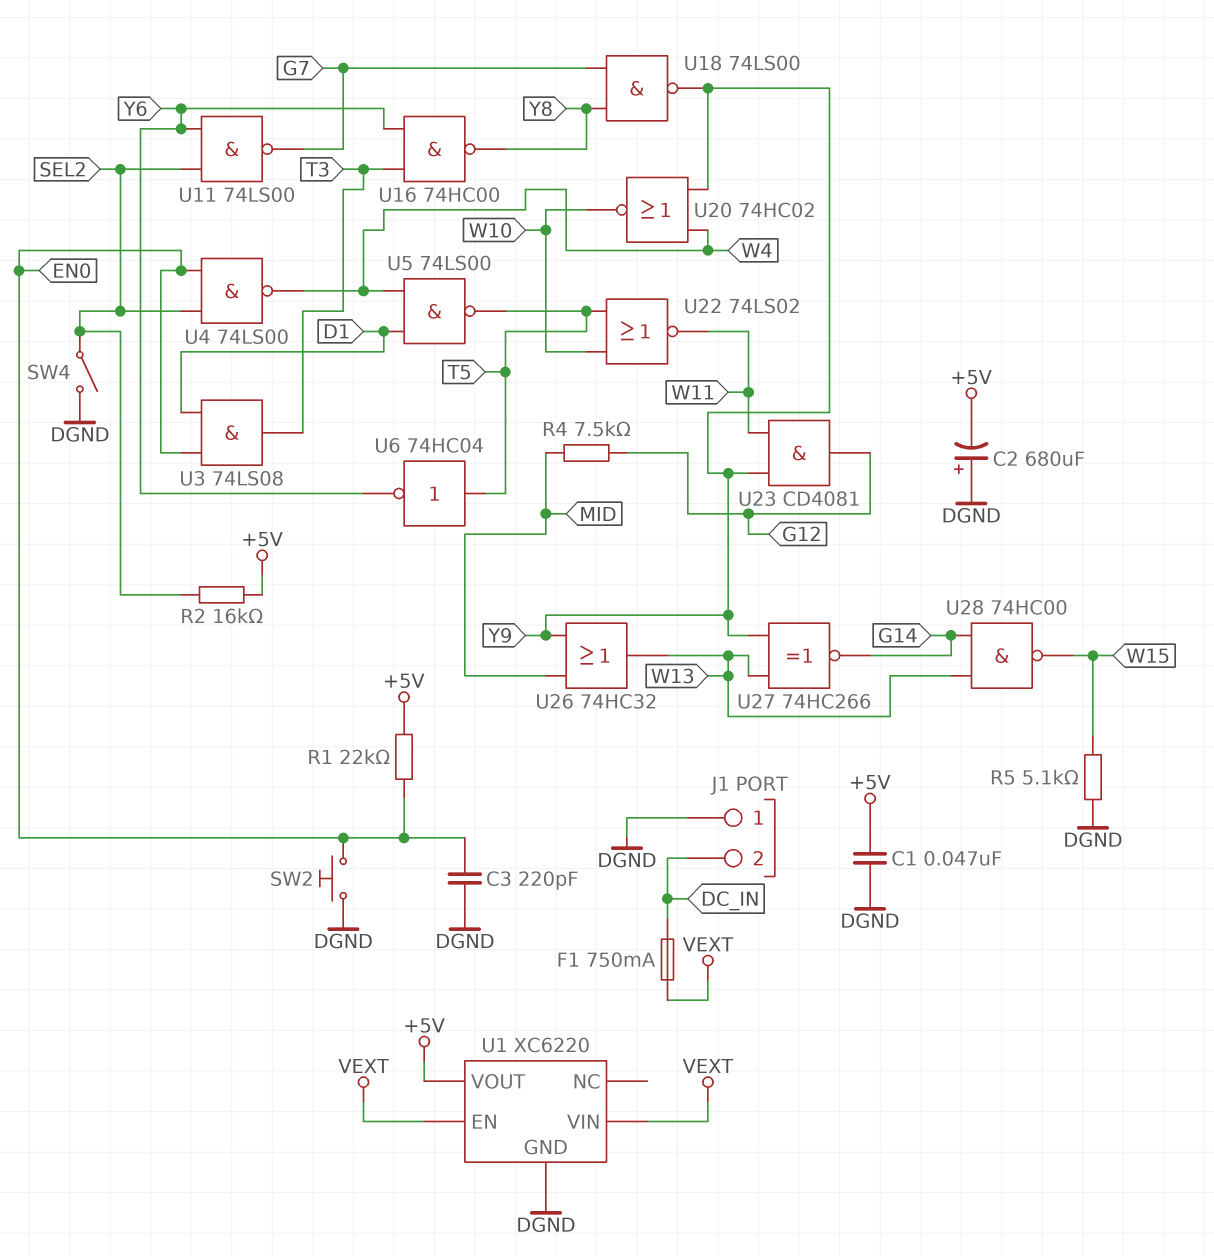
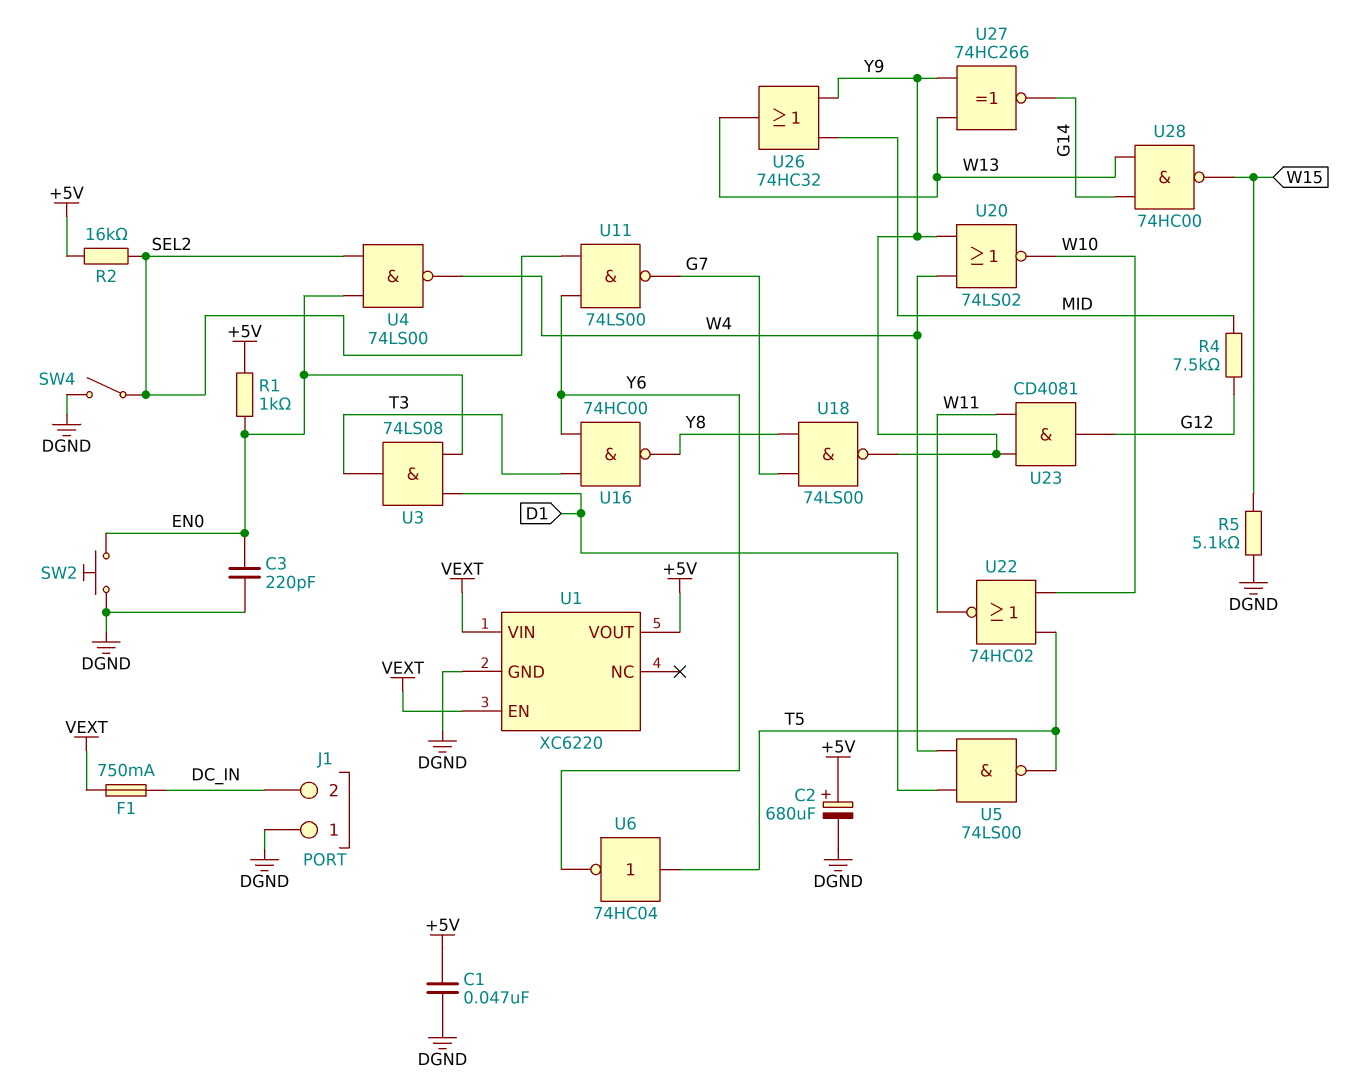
C2: 680uF (plus DGND, minus +5V) -> 680uF (plus +5V, minus DGND)
R1: 22k (+5V, EN0) -> 1k (+5V, EN0)
U20: NOR 74HC02 (in W4, in Y9, out W10) -> NOR 74LS02 (in W4, in Y9, out W10)
U22: NOR 74LS02 (in T5, in W10, out W11) -> NOR 74HC02 (in T5, in W10, out W11)

